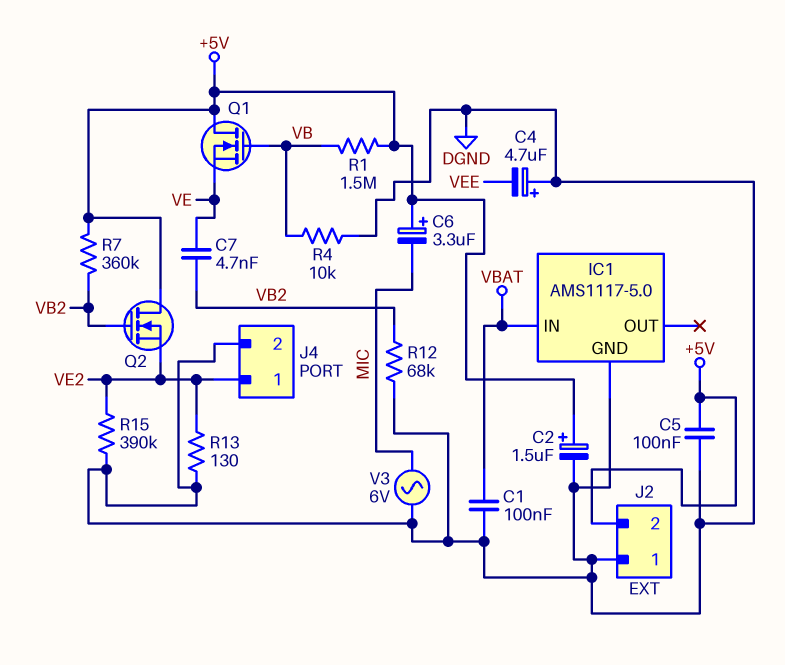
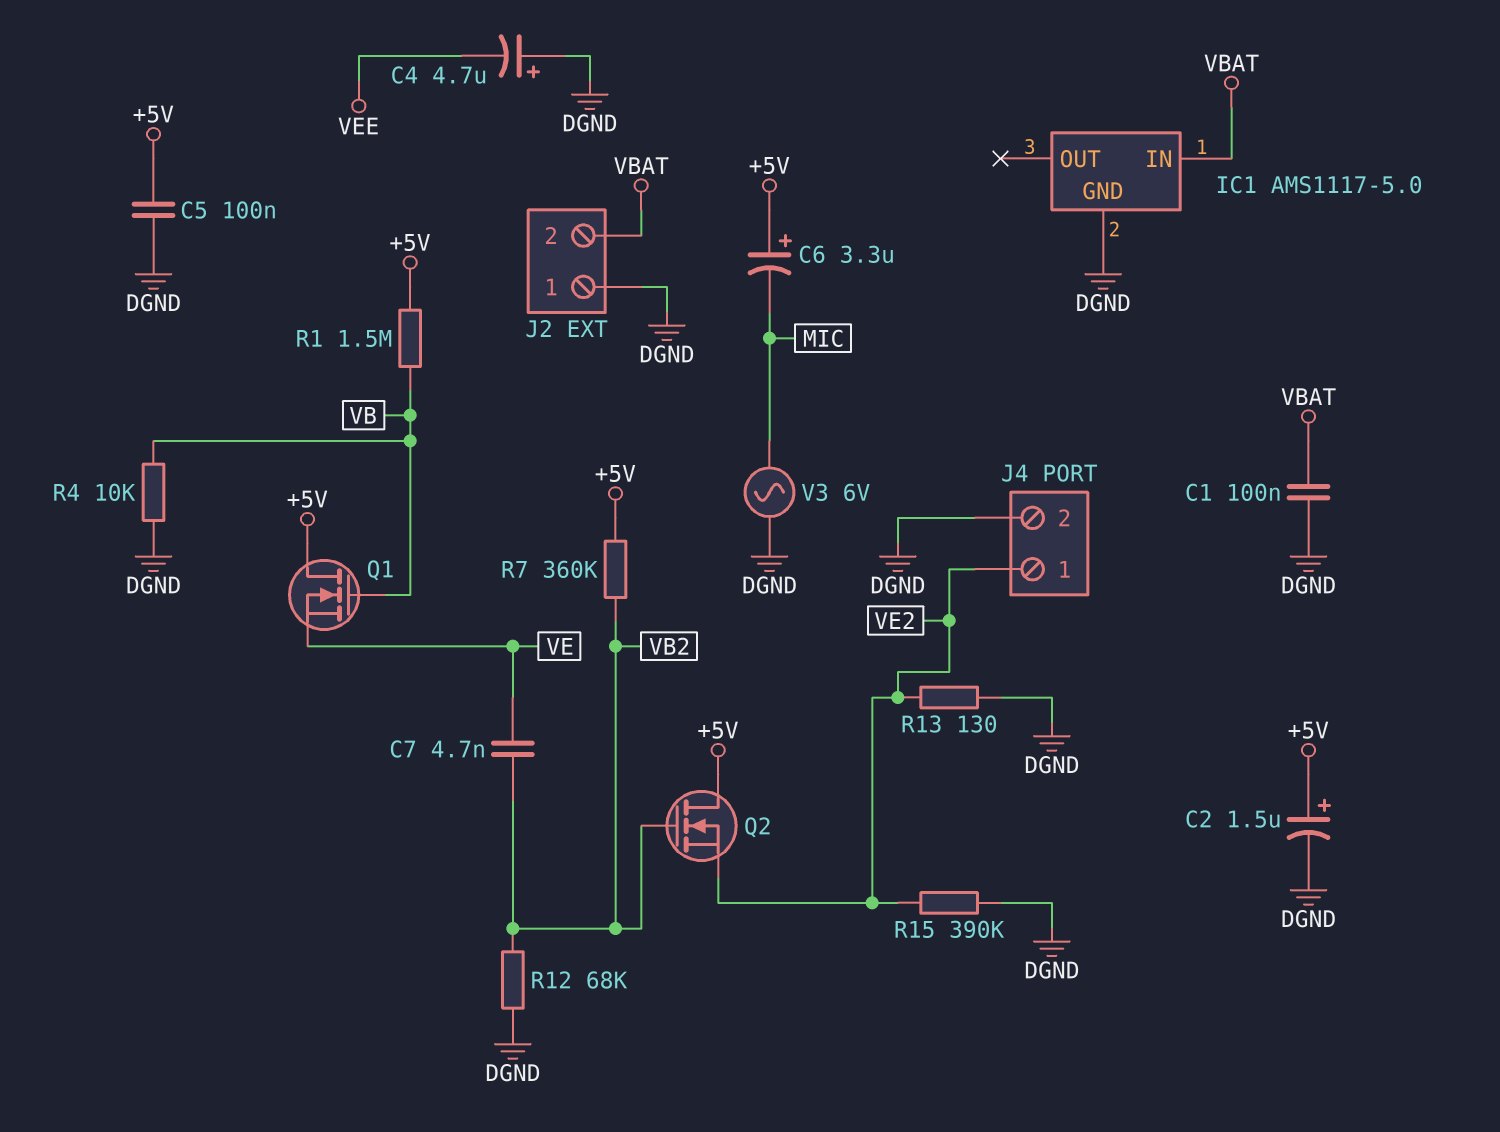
J2 pin 2: +5V -> VBAT

